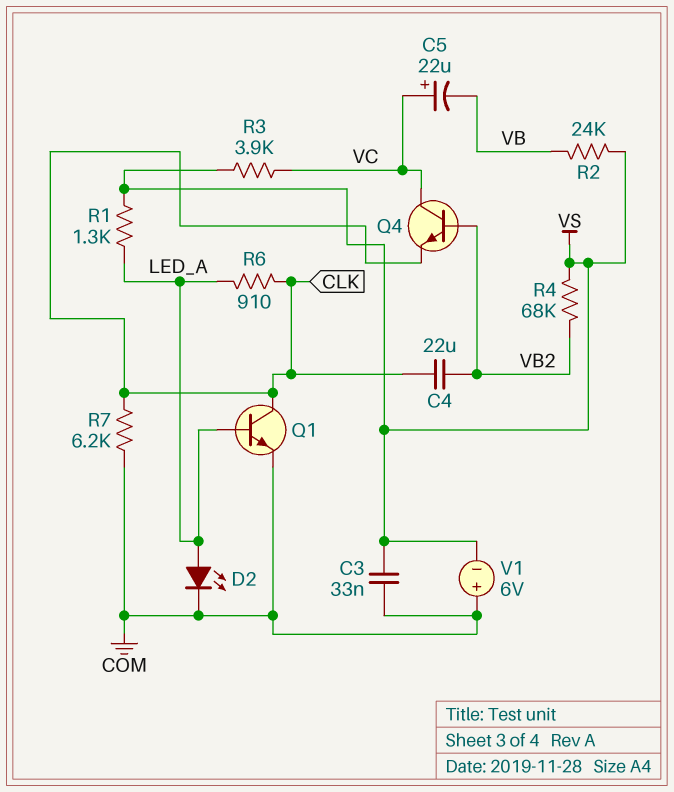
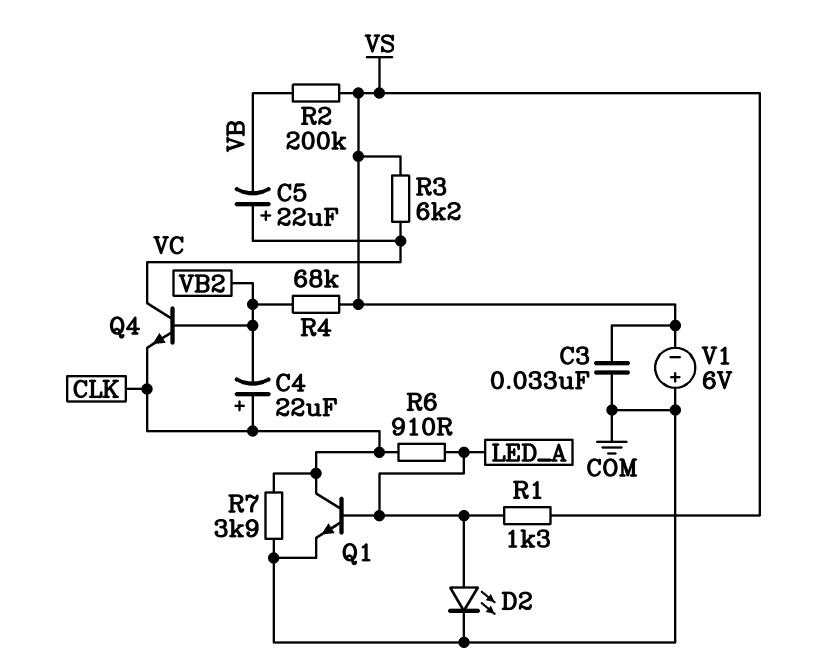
C4: 22uF (CLK, VB2) -> 22uF (plus CLK, minus VB2)
R2: 24k (VB, VS) -> 200k (VB, VS)
R3: 3.9k (VC, VS) -> 6.2k (VC, VS)
R7: 6.2k (CLK, COM) -> 3.9k (CLK, COM)

